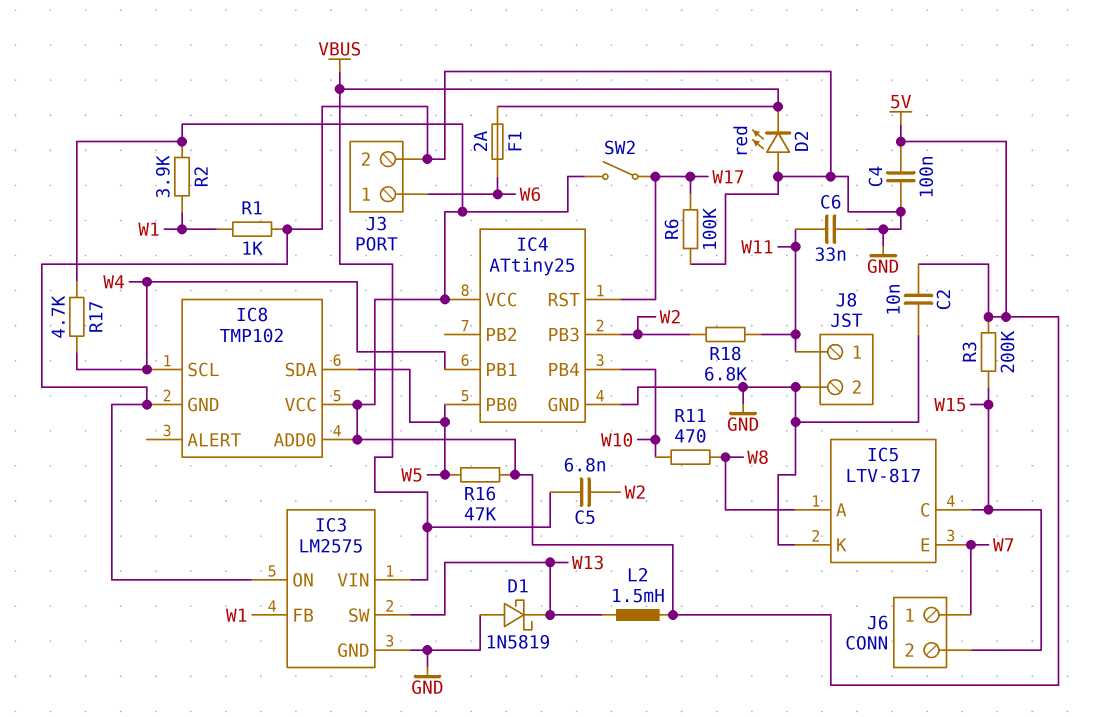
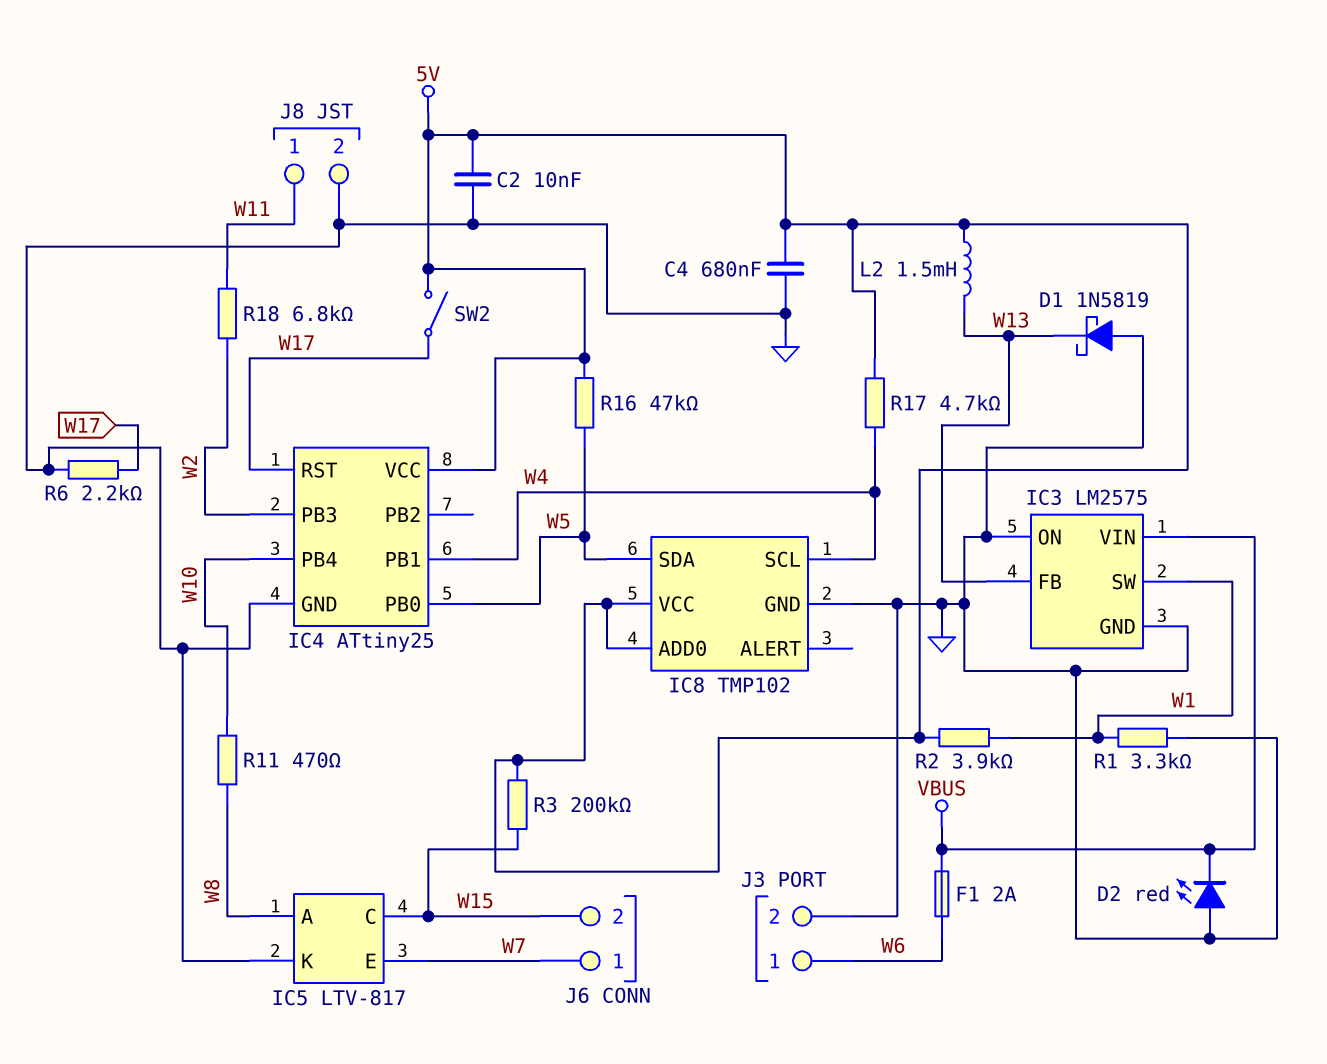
C4: 100nF (5V, GND) -> 680nF (5V, GND)
C5: 6.8nF (VBUS, W2) -> none
C6: 33nF (GND, W11) -> none
IC3 pin FB: W1 -> W13
IC3 pin SW: W13 -> W1
R1: 1k (GND, W1) -> 3.3k (GND, W1)
R6: 100k (GND, W17) -> 2.2k (GND, W17)

